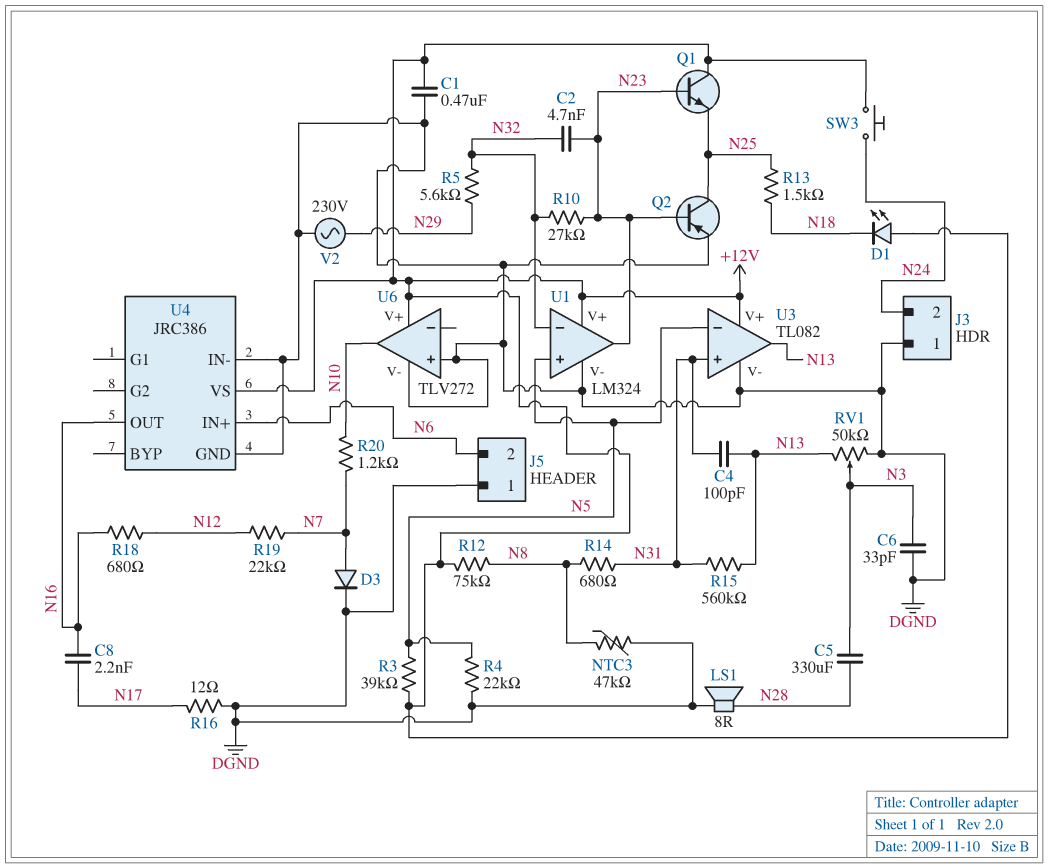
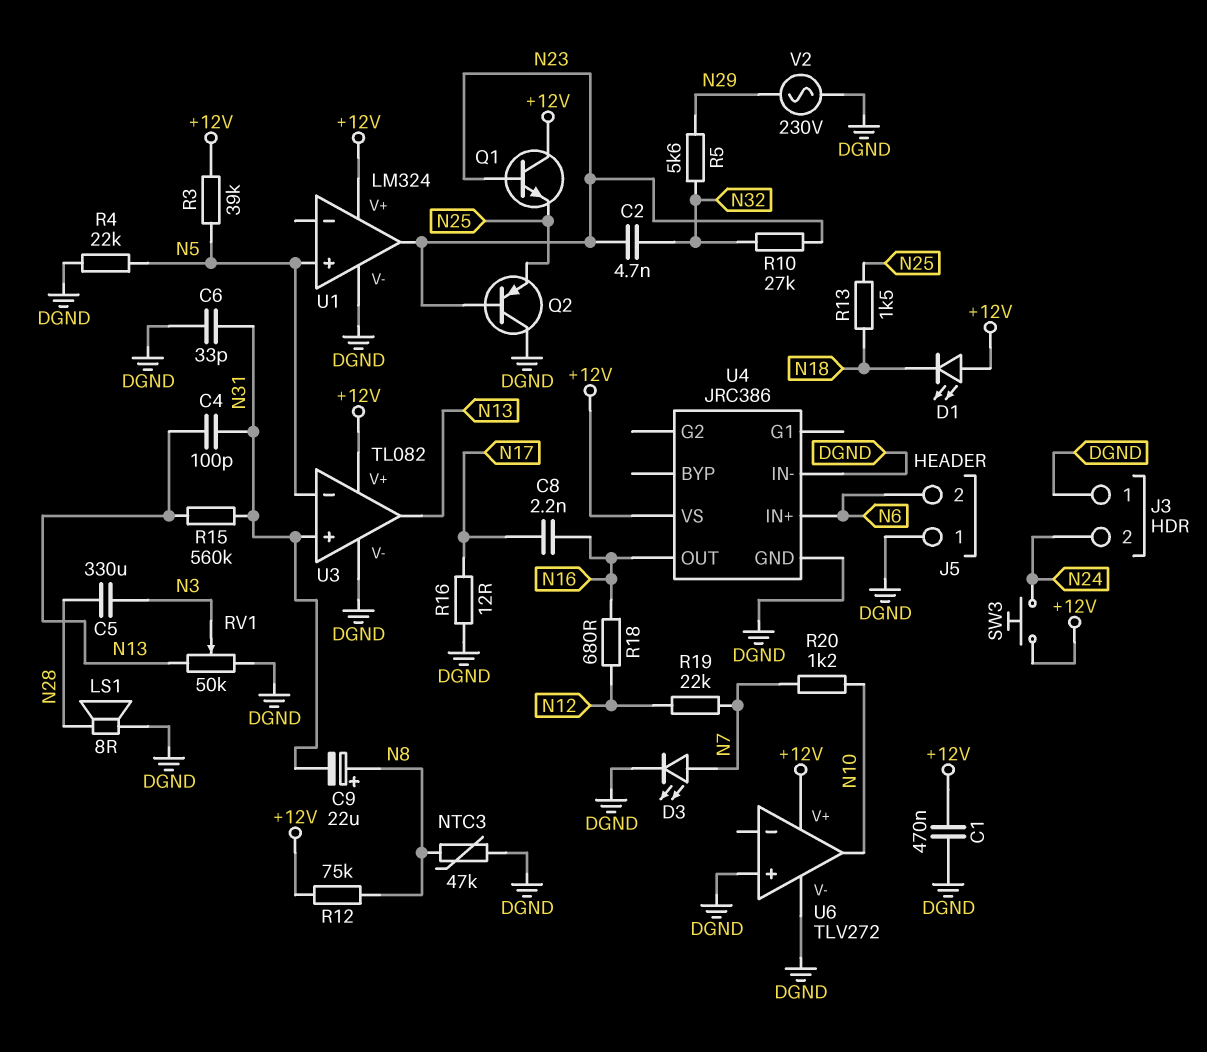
C6: 33pF (DGND, N3) -> 33pF (DGND, N31)
C9: none -> 22uF (plus N8, minus N31)
D3: diode (A N7, K DGND) -> LED (A N7, K DGND)
Q2: PNP (B N23, C N25, E DGND) -> PNP (B N23, C DGND, E N25)
R14: 680 (N8, N31) -> none
U1 pin in-: N32 -> none

